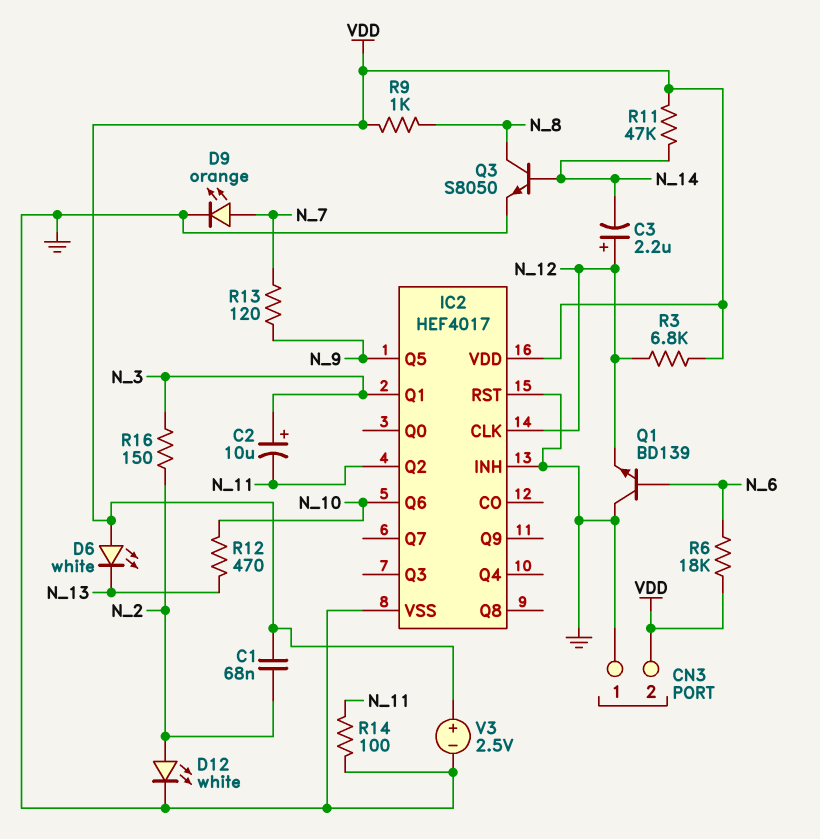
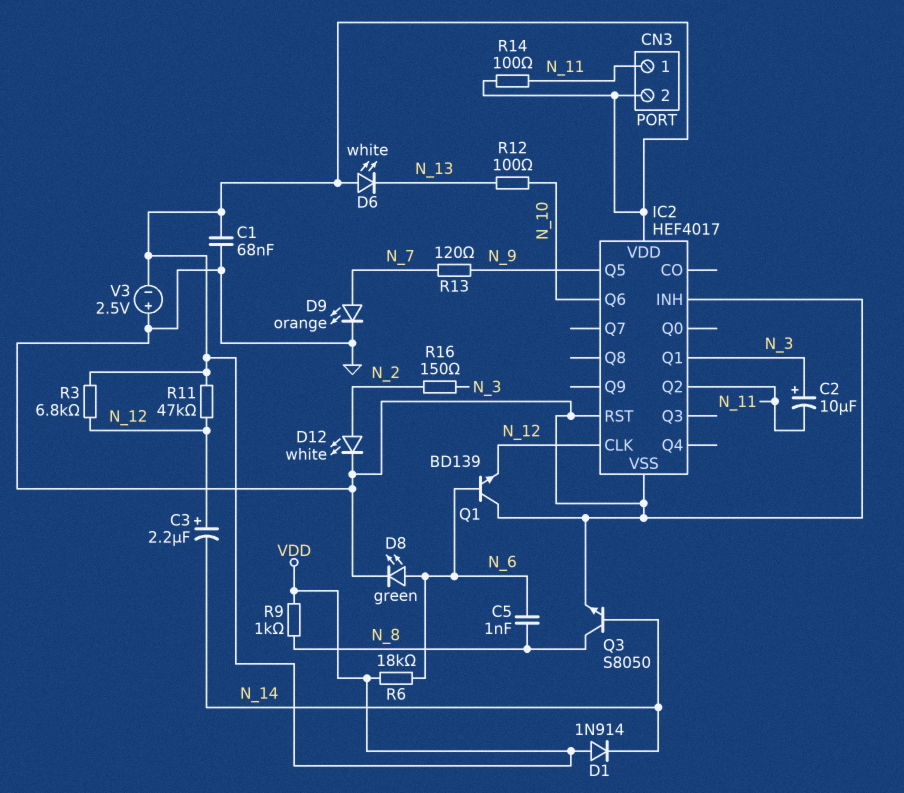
C1: 68nF (N_2, VDD) -> 68nF (GND, VDD)
C5: none -> 1nF (N_6, N_8)
CN3 pin 1: GND -> N_11
D1: none -> diode 1N914 (A VDD, K N_14)
D8: none -> LED green (A N_6, K GND)
R11: 47k (N_14, VDD) -> 47k (N_12, VDD)
R12: 470 (N_10, N_13) -> 100 (N_10, N_13)
R14: 100 (GND, N_11) -> 100 (N_11, VDD)
V3: 2.5V (plus VDD, minus GND) -> 2.5V (plus GND, minus VDD)

